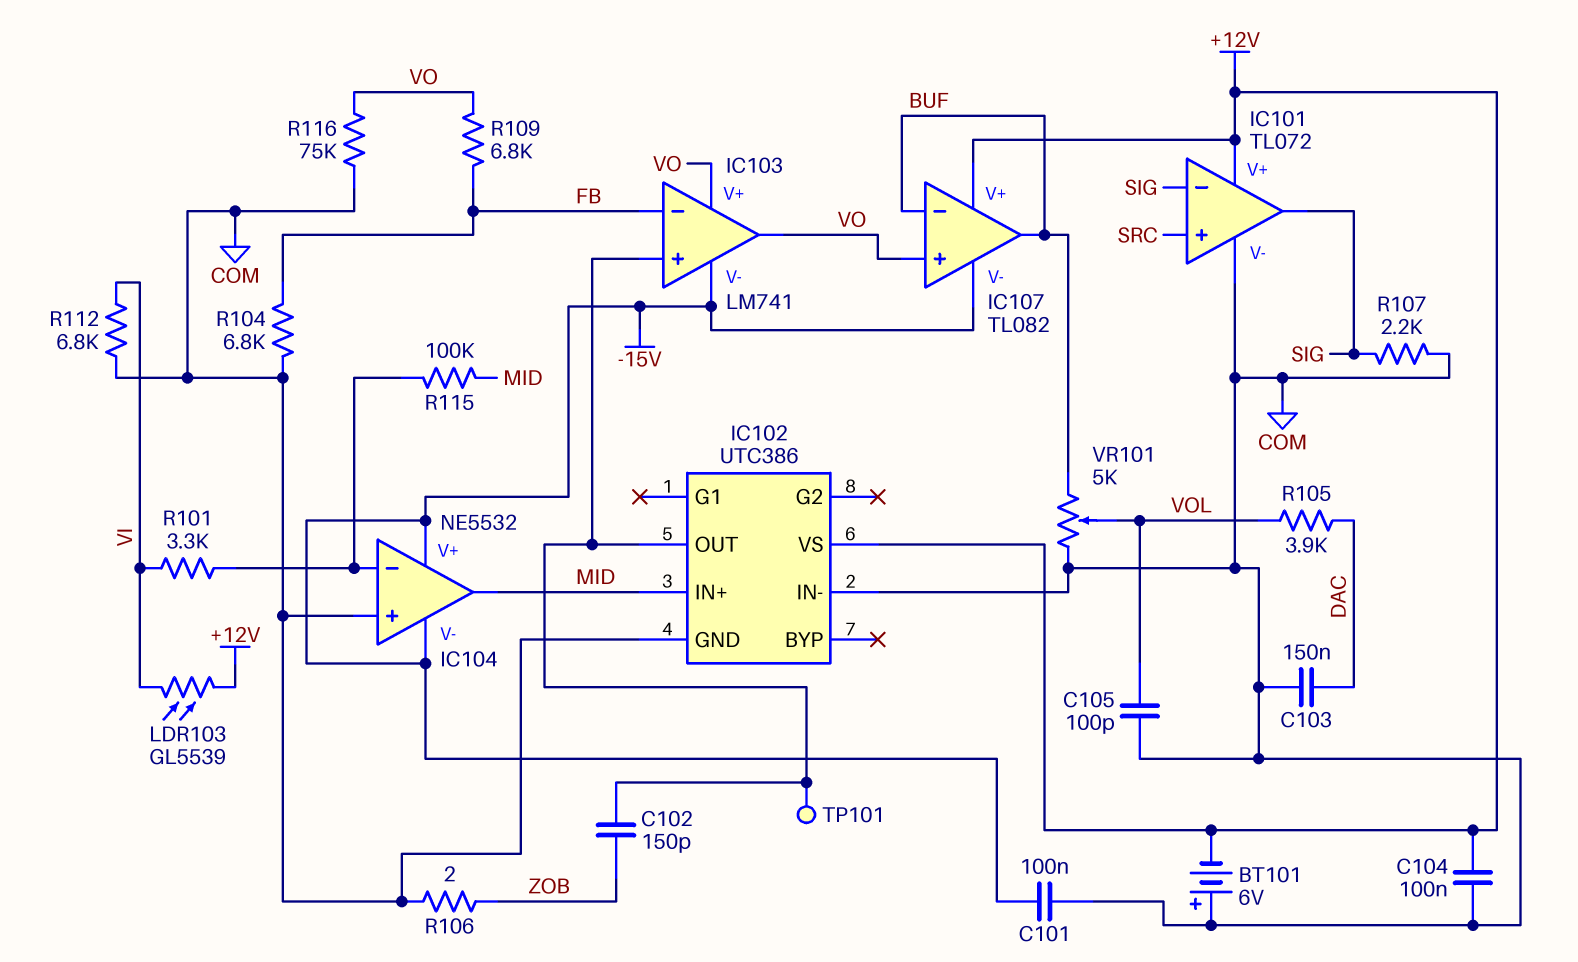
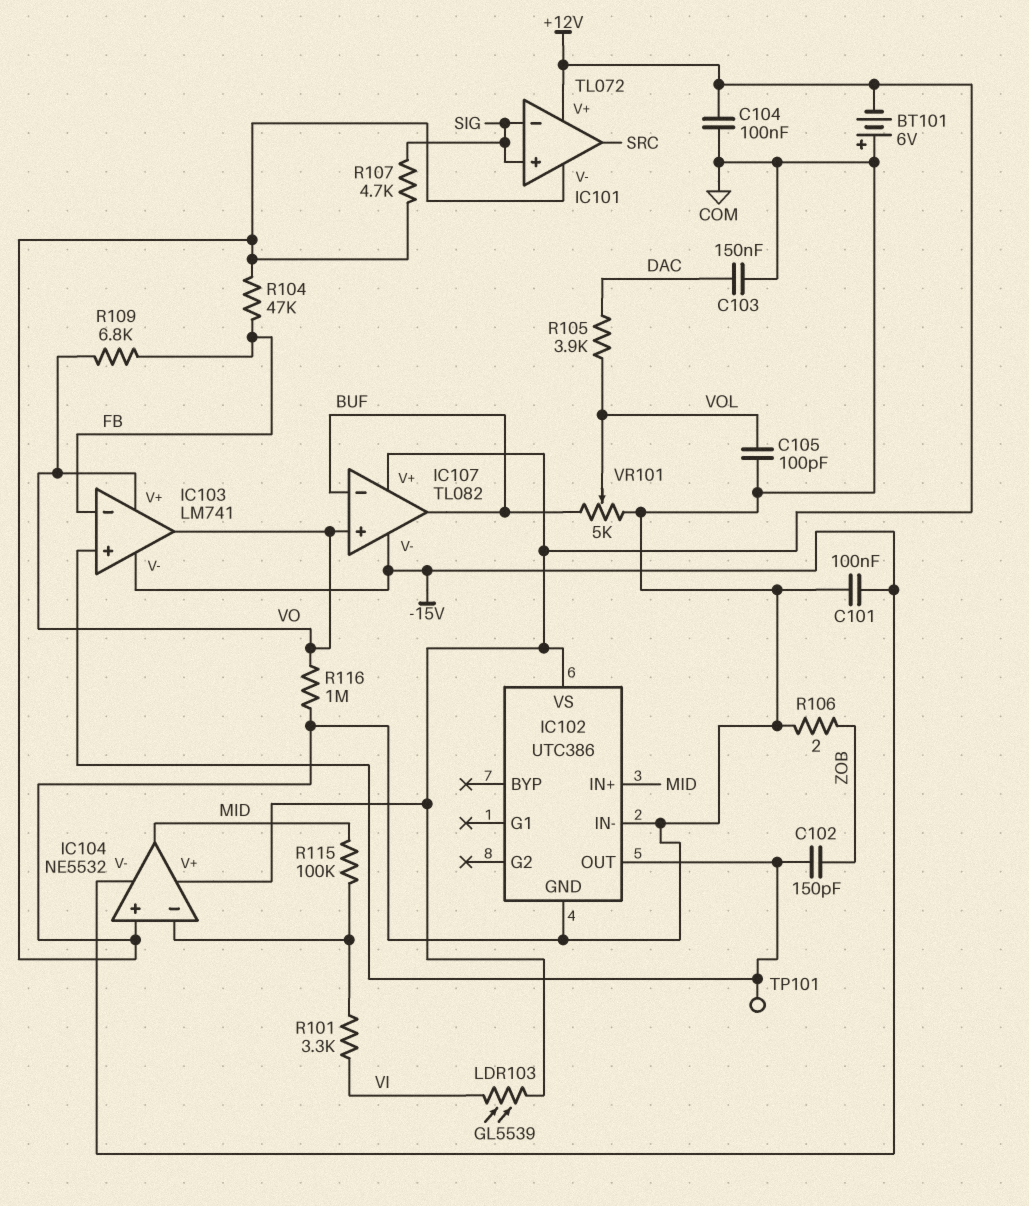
IC101 pin in+: SRC -> SIG
IC101 pin out: SIG -> SRC
IC104 pin V+: -15V -> +12V
R104: 6.8k (COM, FB) -> 47k (COM, FB)
R107: 2.2k (COM, SIG) -> 4.7k (COM, SIG)
R112: 6.8k (COM, VI) -> none
R116: 75k (COM, VO) -> 1M (COM, VO)

